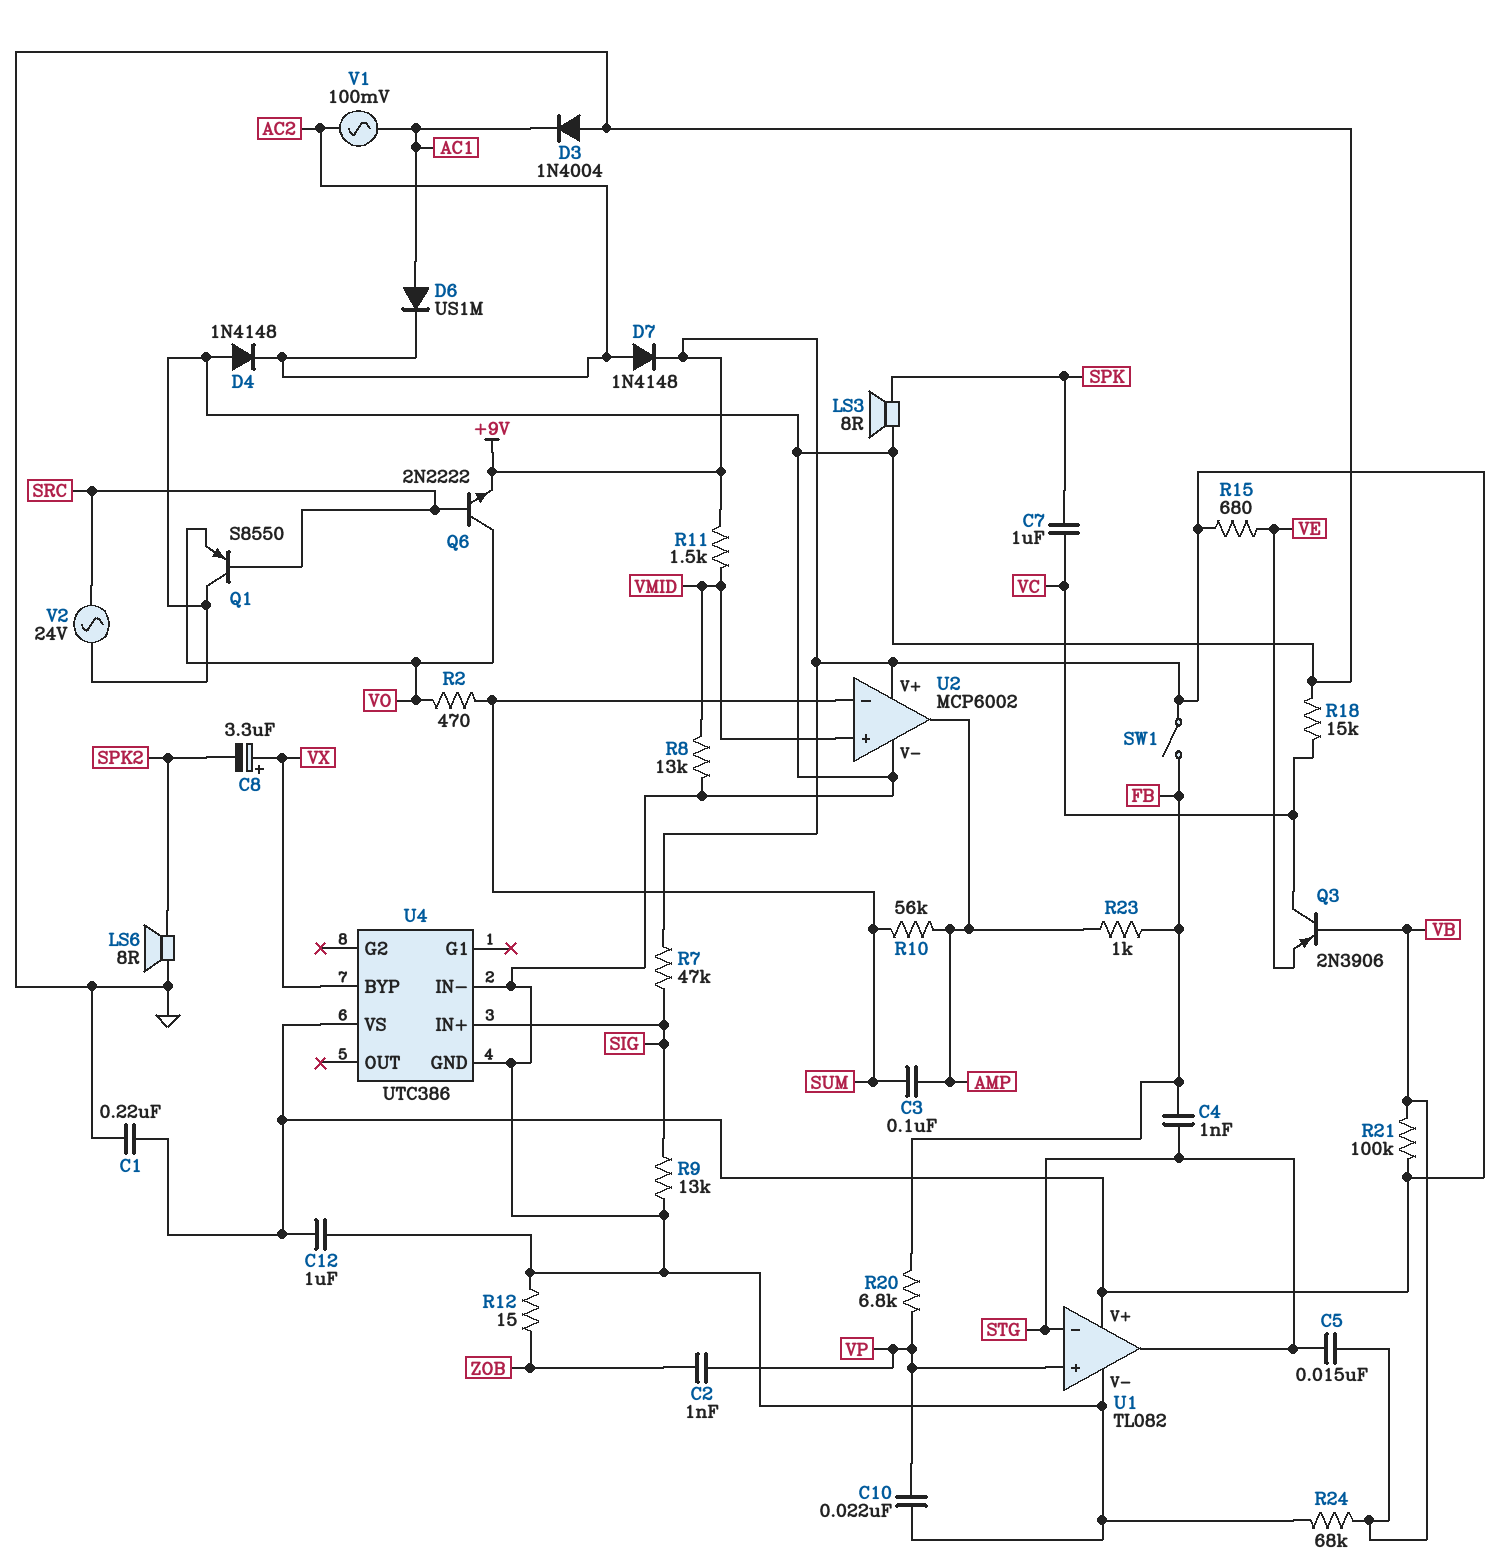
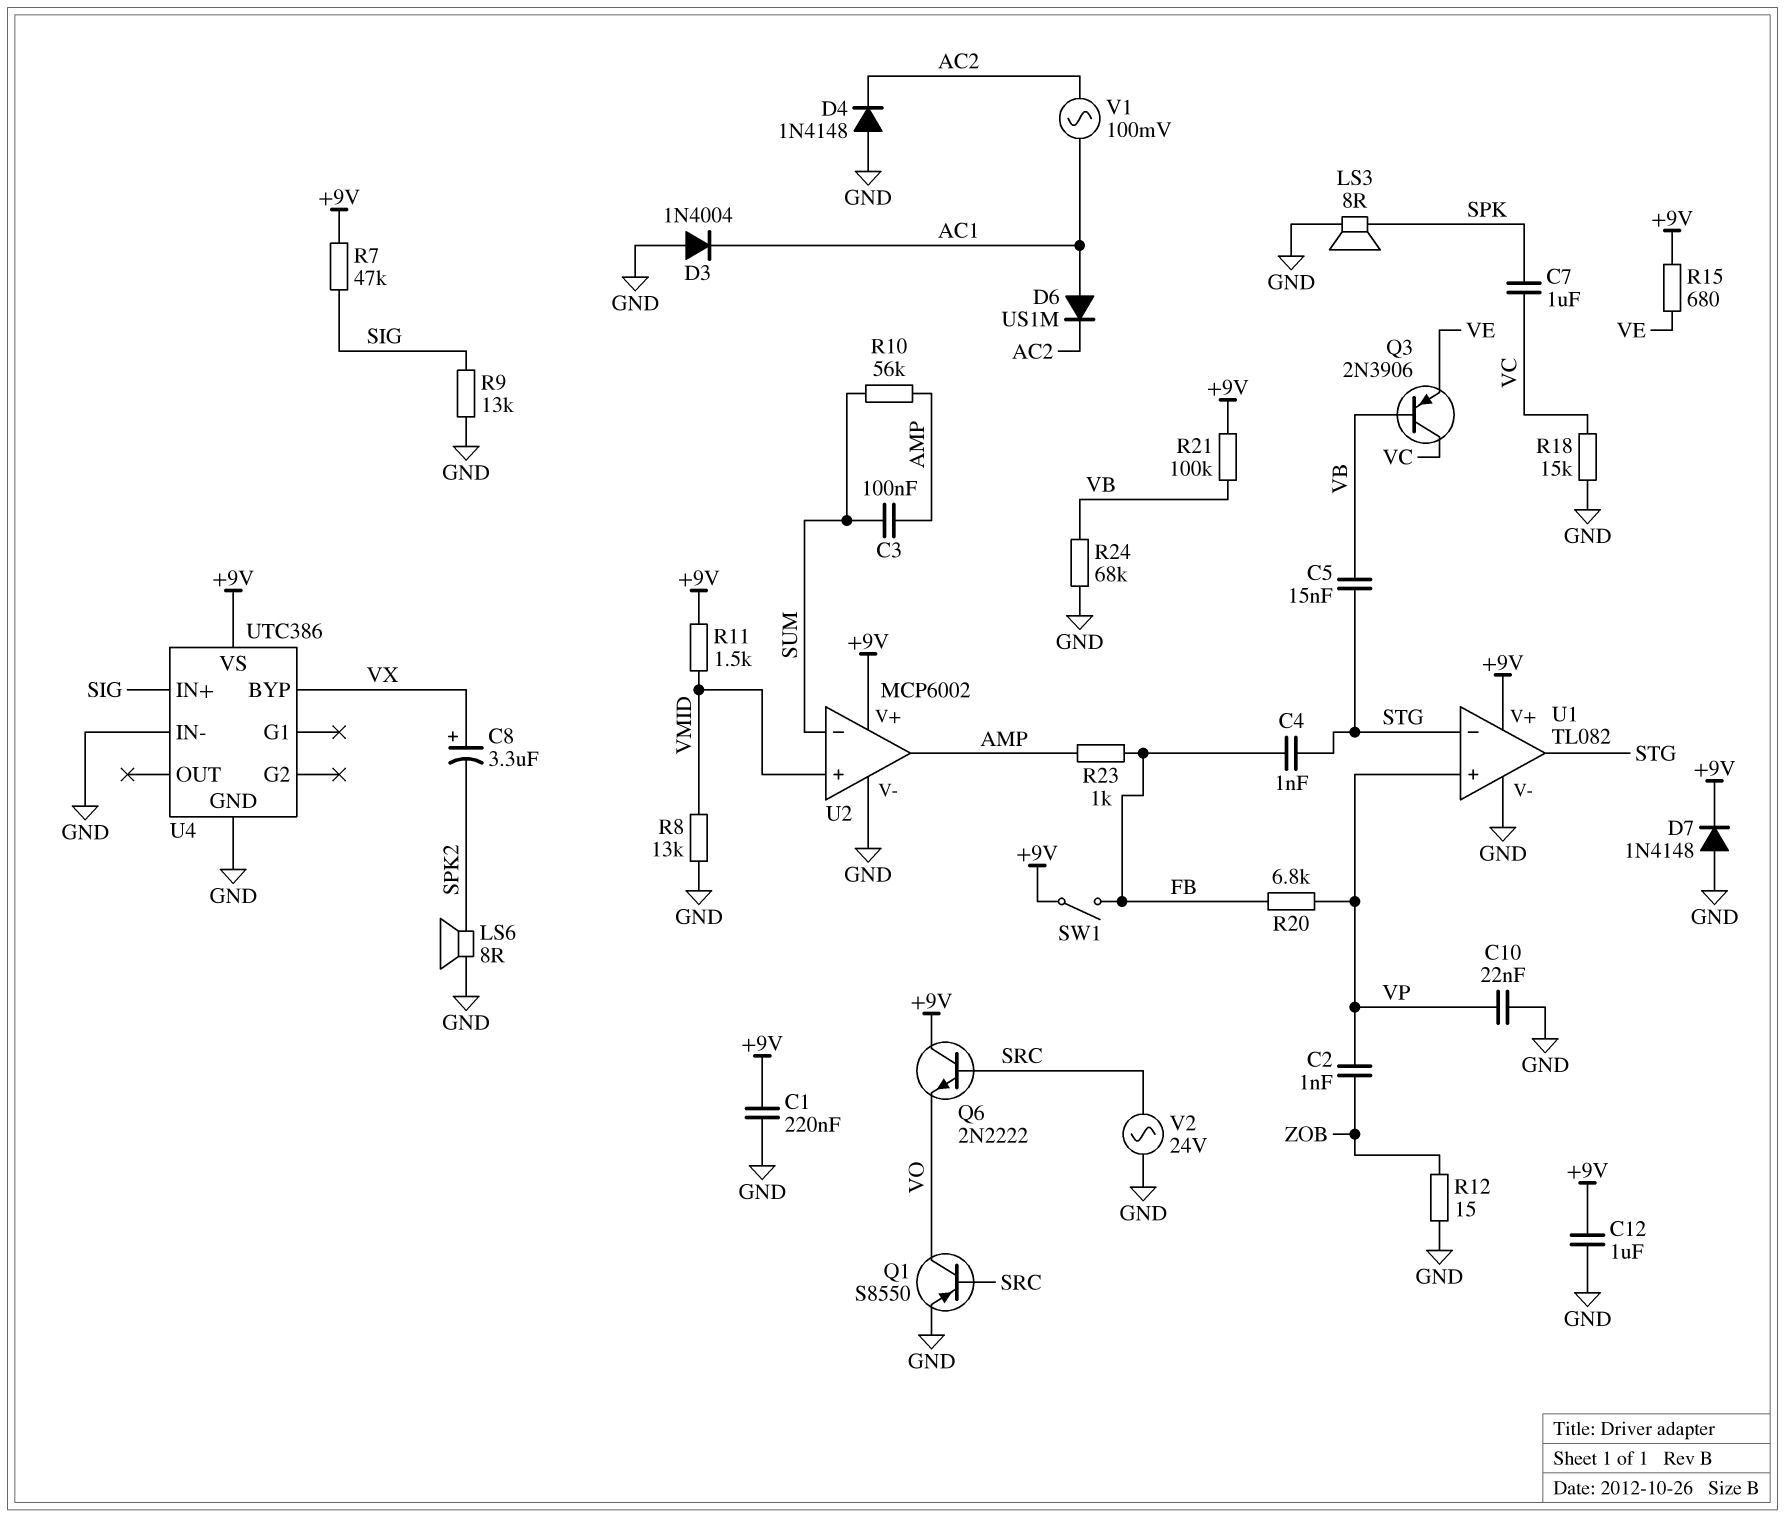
D7: diode 1N4148 (A AC2, K +9V) -> diode 1N4148 (A GND, K +9V)
Q1: PNP S8550 (B SRC, C GND, E VO) -> PNP S8550 (B SRC, C VO, E GND)
Q6: NPN 2N2222 (B SRC, C VO, E +9V) -> NPN 2N2222 (B SRC, C +9V, E VO)
R2: 470 (SUM, VO) -> none

